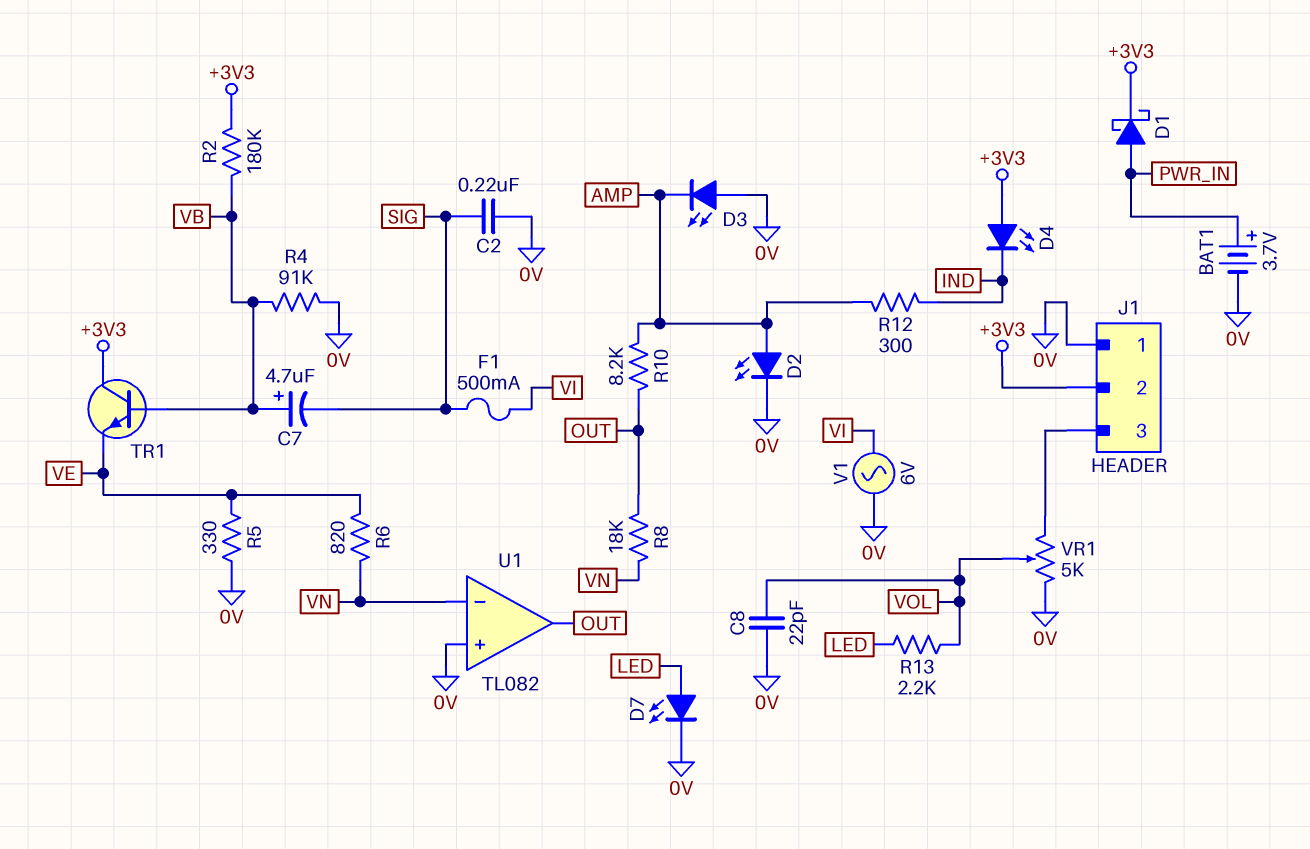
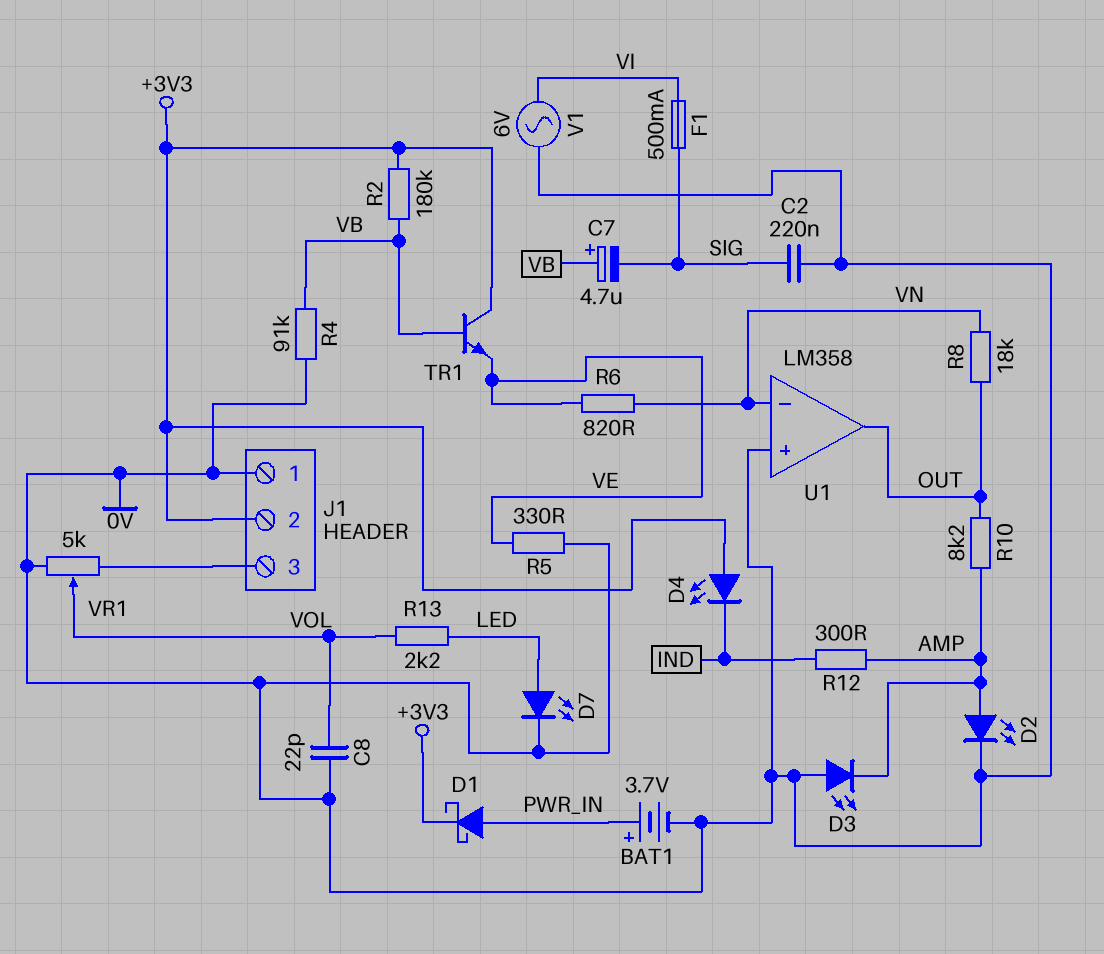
U1: TL082 -> LM358

